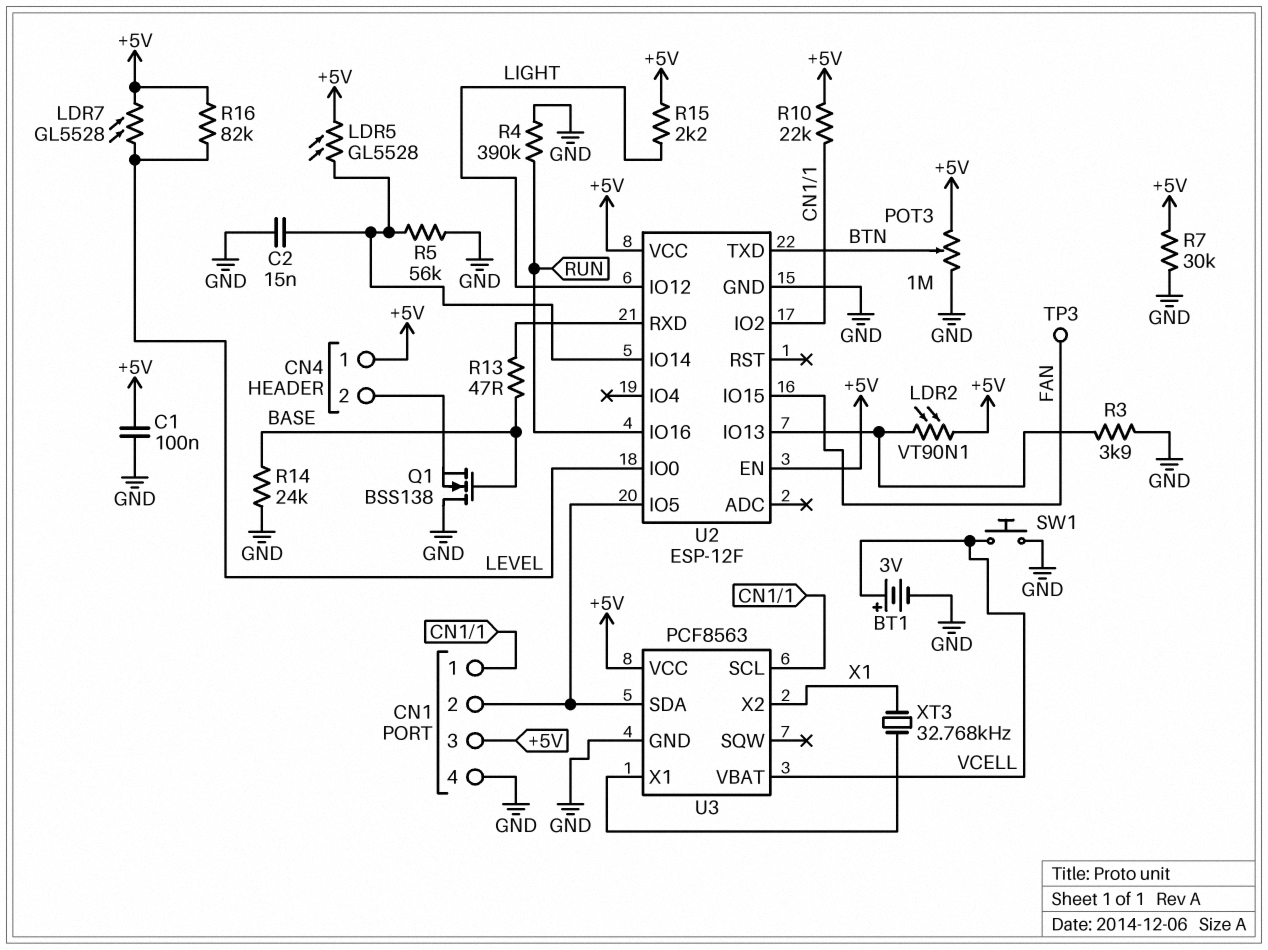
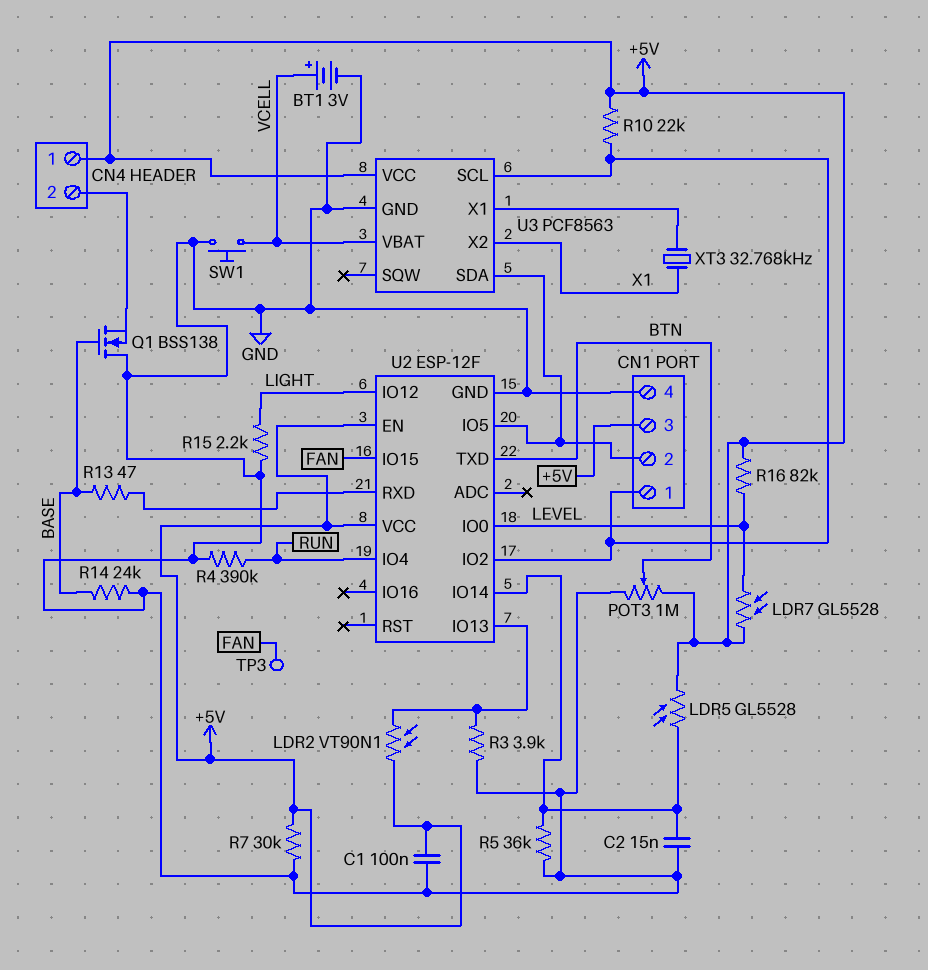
R5: 56k (GND, U2/IO14) -> 36k (GND, U2/IO14)
R15: 2.2k (+5V, LIGHT) -> 2.2k (GND, LIGHT)
U2 pin IO4: none -> RUN
U2 pin IO16: RUN -> none

